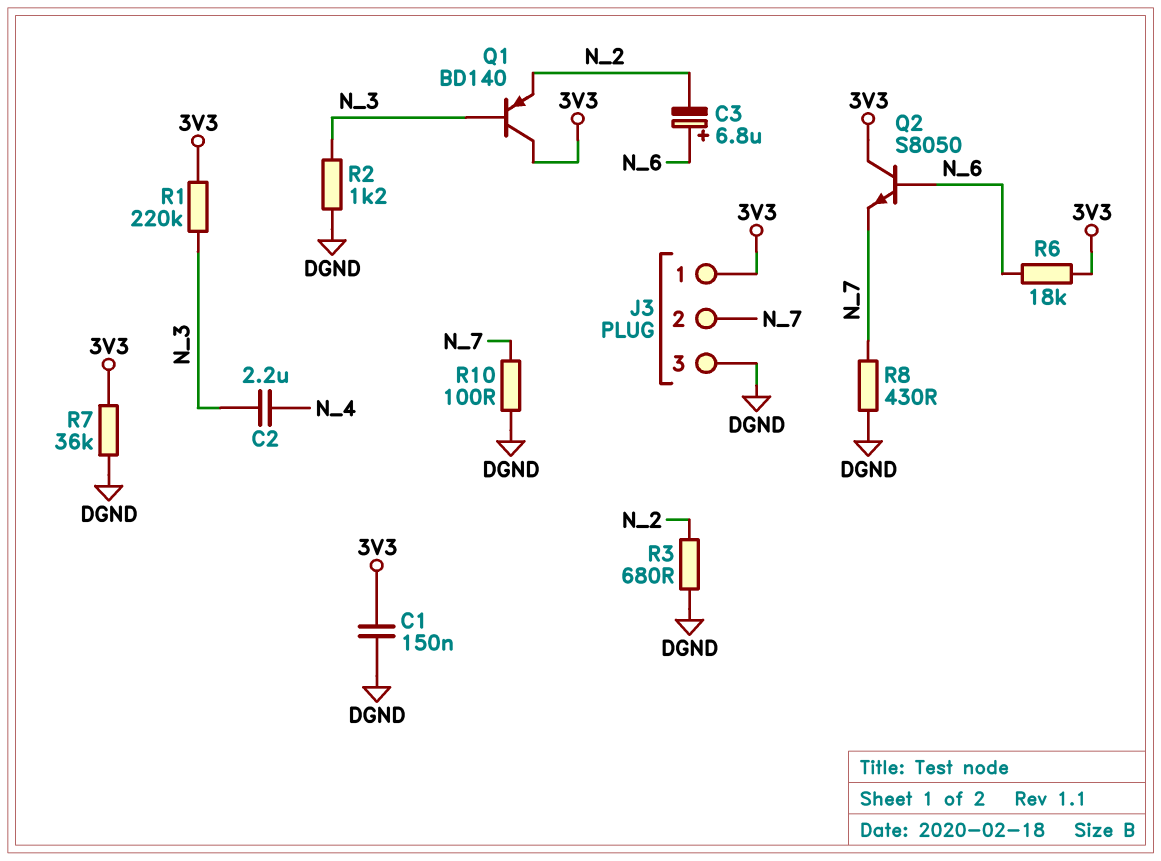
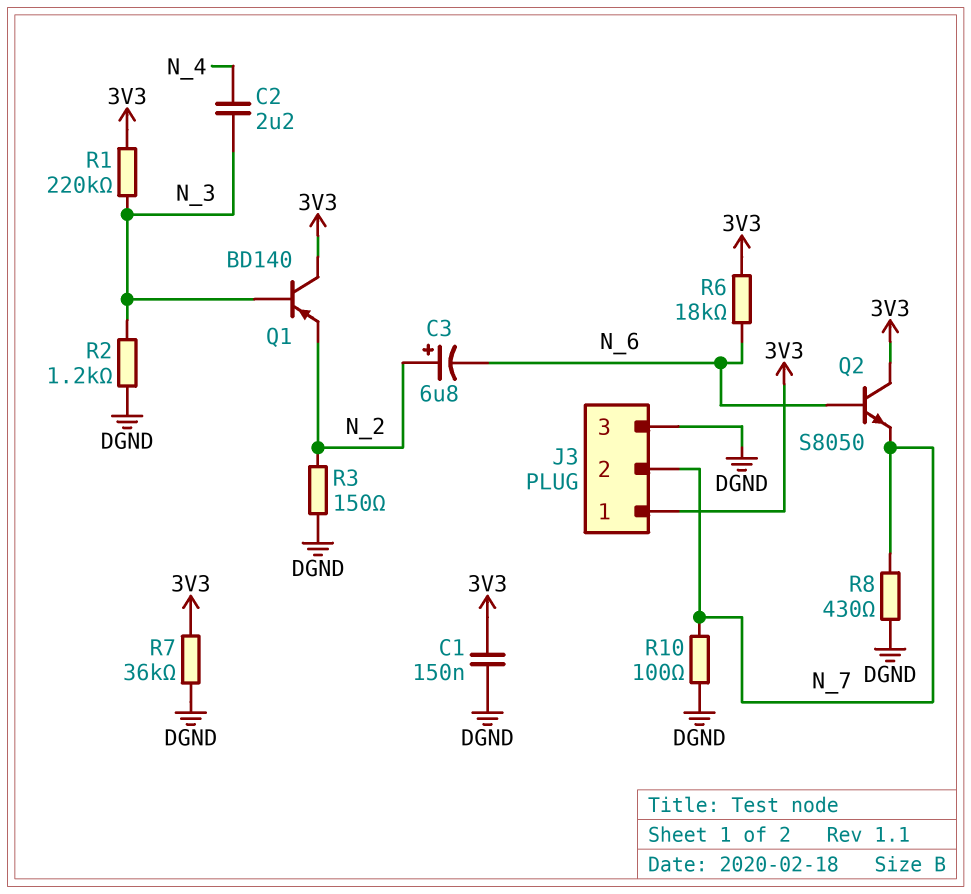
C3: 6.8uF (plus N_6, minus N_2) -> 6.8uF (plus N_2, minus N_6)
R3: 680 (DGND, N_2) -> 150 (DGND, N_2)

